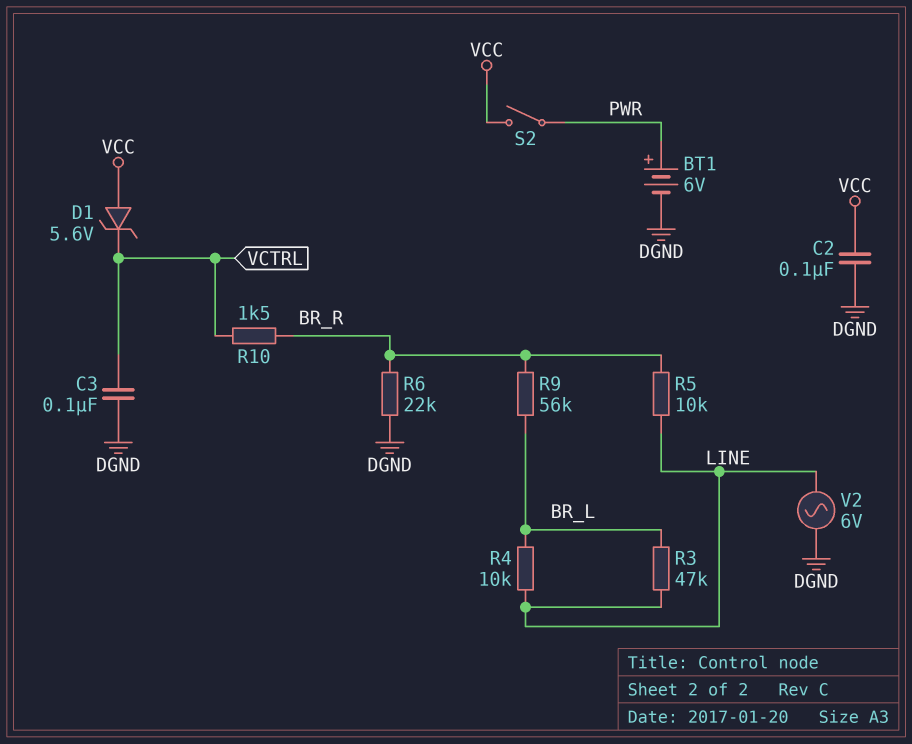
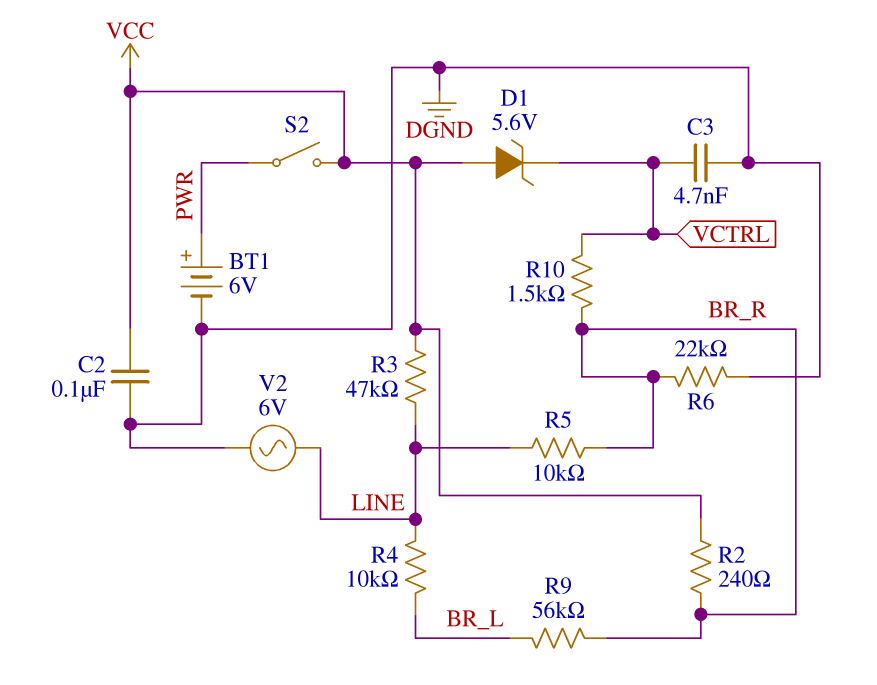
C3: 100nF (DGND, VCTRL) -> 4.7nF (DGND, VCTRL)
R2: none -> 240 (BR_R, VCC)
R3: 47k (BR_L, LINE) -> 47k (LINE, VCC)

